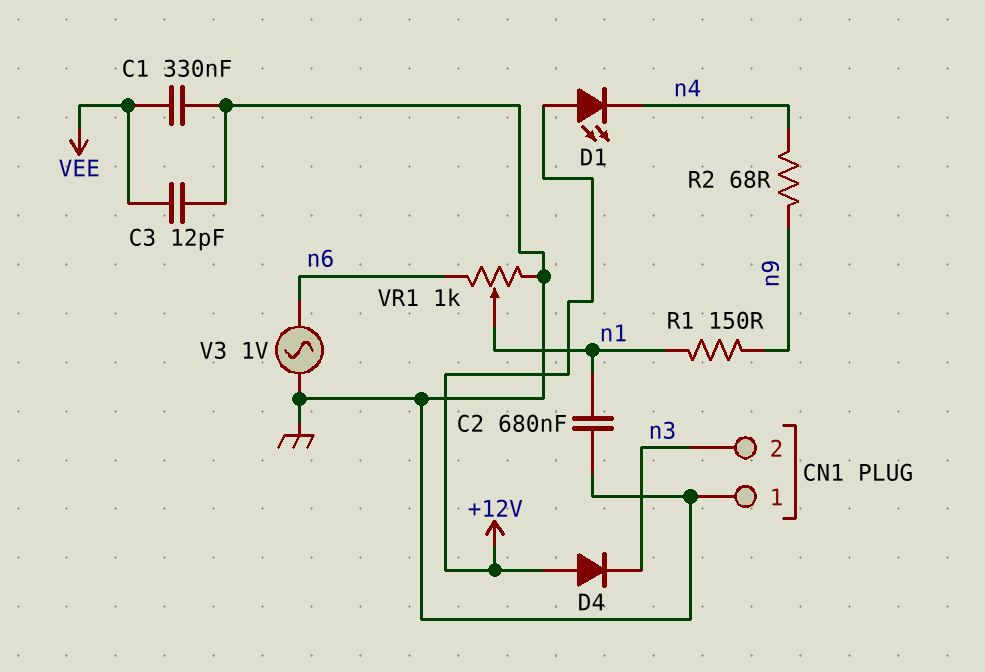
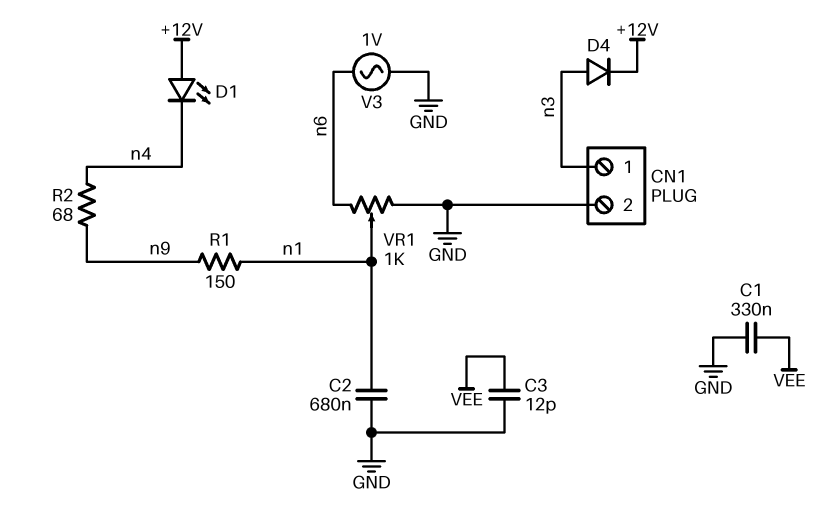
CN1 pin 1: GND -> n3
CN1 pin 2: n3 -> GND
D4: diode (A +12V, K n3) -> diode (A n3, K +12V)

